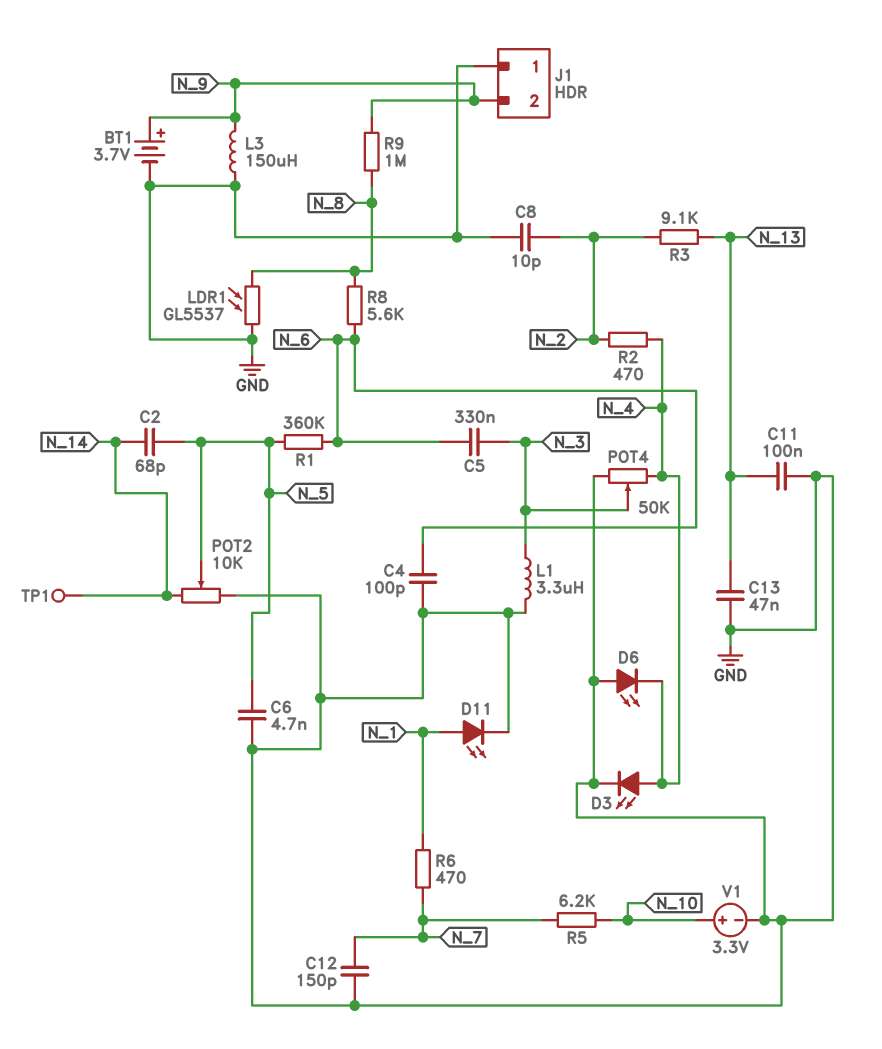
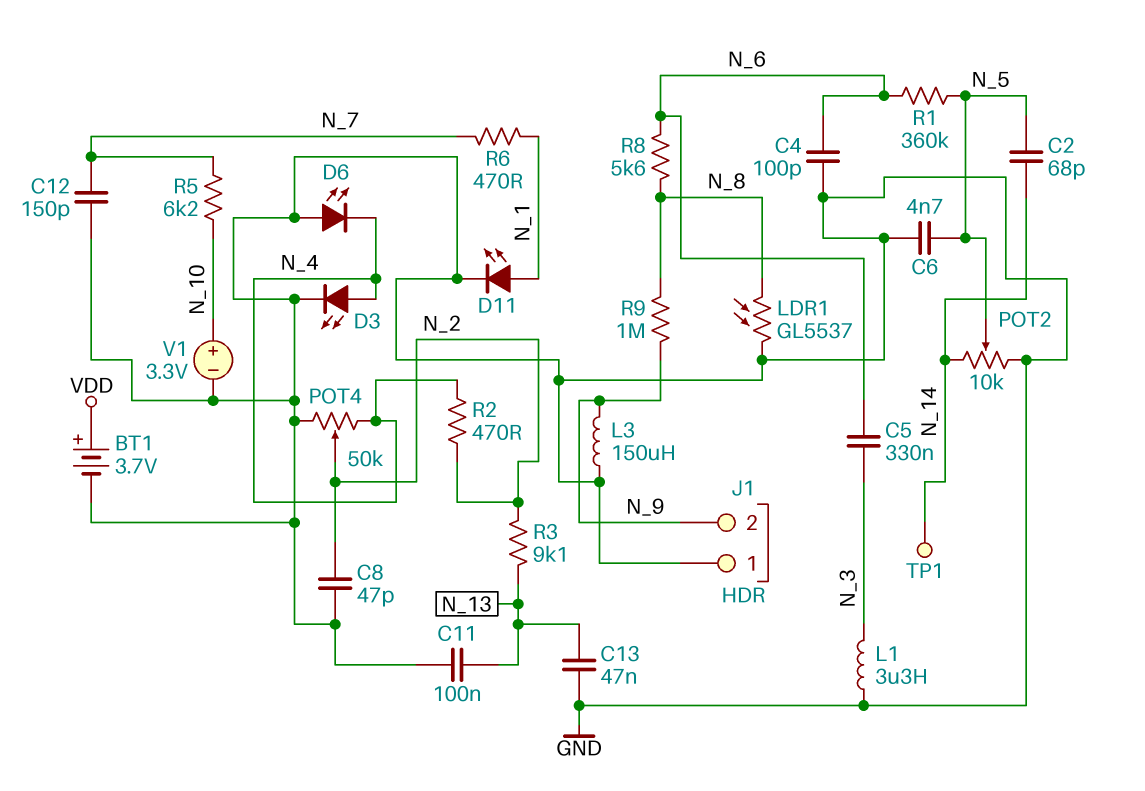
BT1: 3.7V (plus N_9, minus GND) -> 3.7V (plus VDD, minus GND)
C8: 10pF (GND, N_2) -> 47pF (GND, N_2)
POT4: 50k (GND, N_4, wiper N_3) -> 50k (GND, N_4, wiper N_2)

